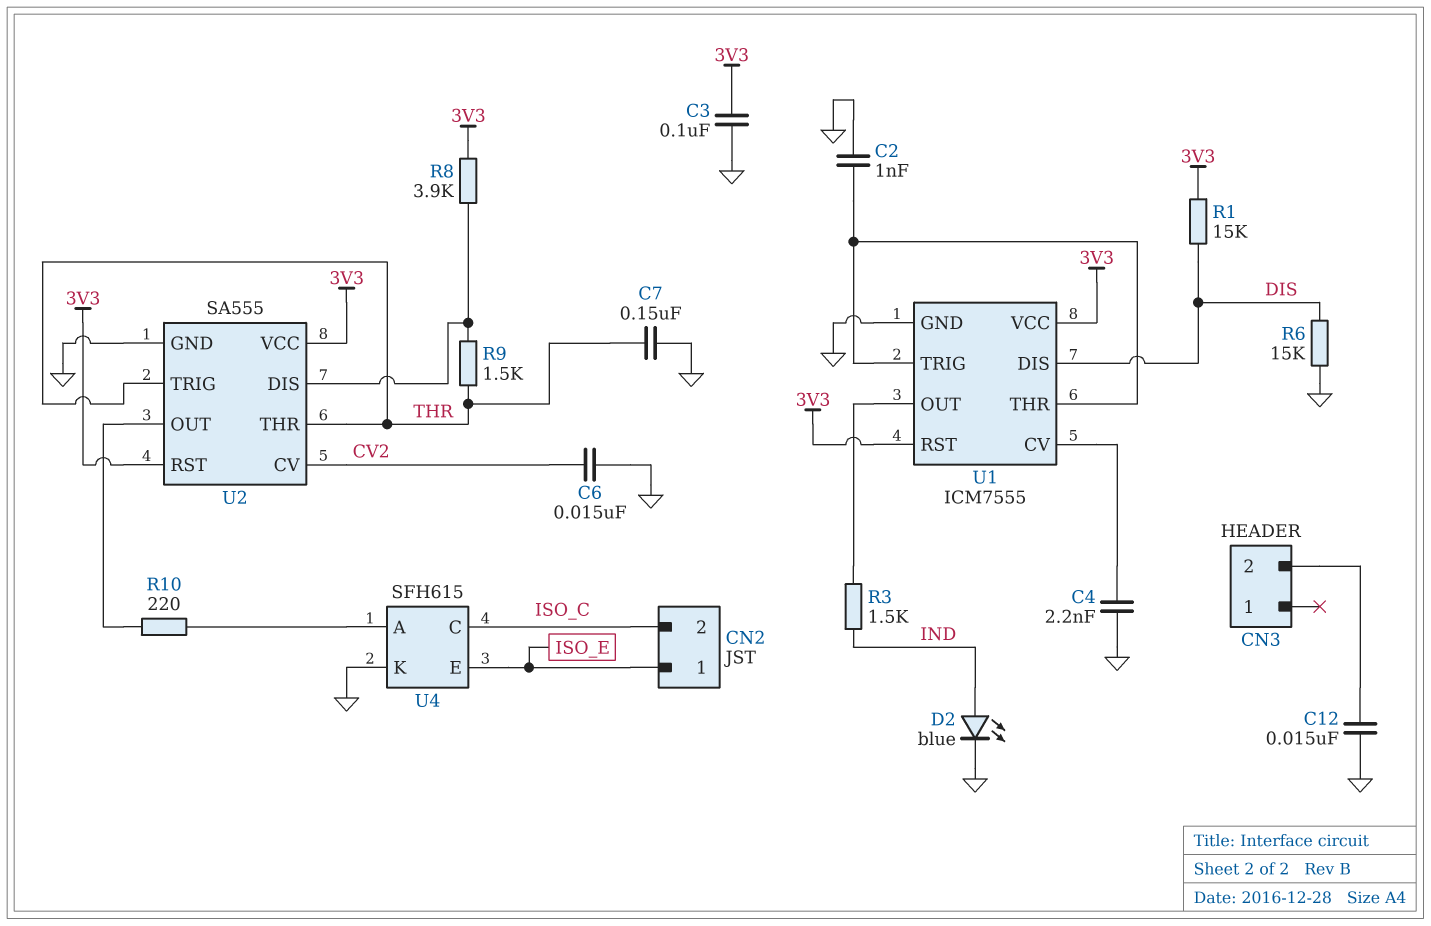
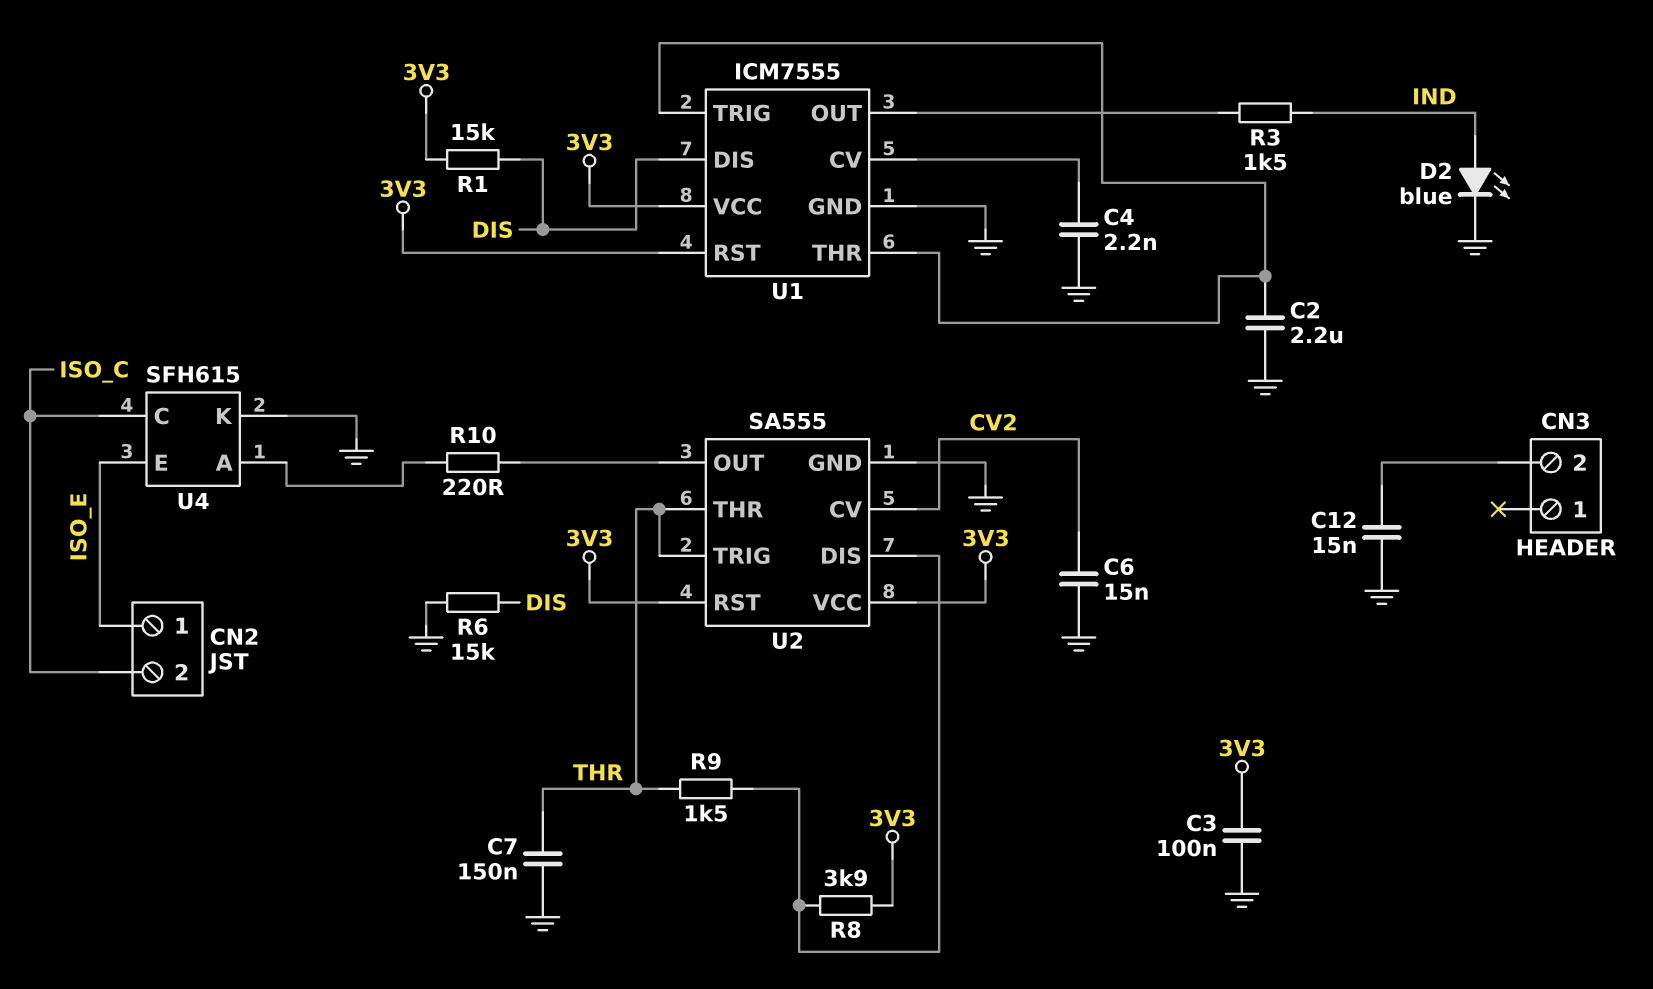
C2: 1nF (GND, U1/THR) -> 2.2uF (GND, U1/THR)

